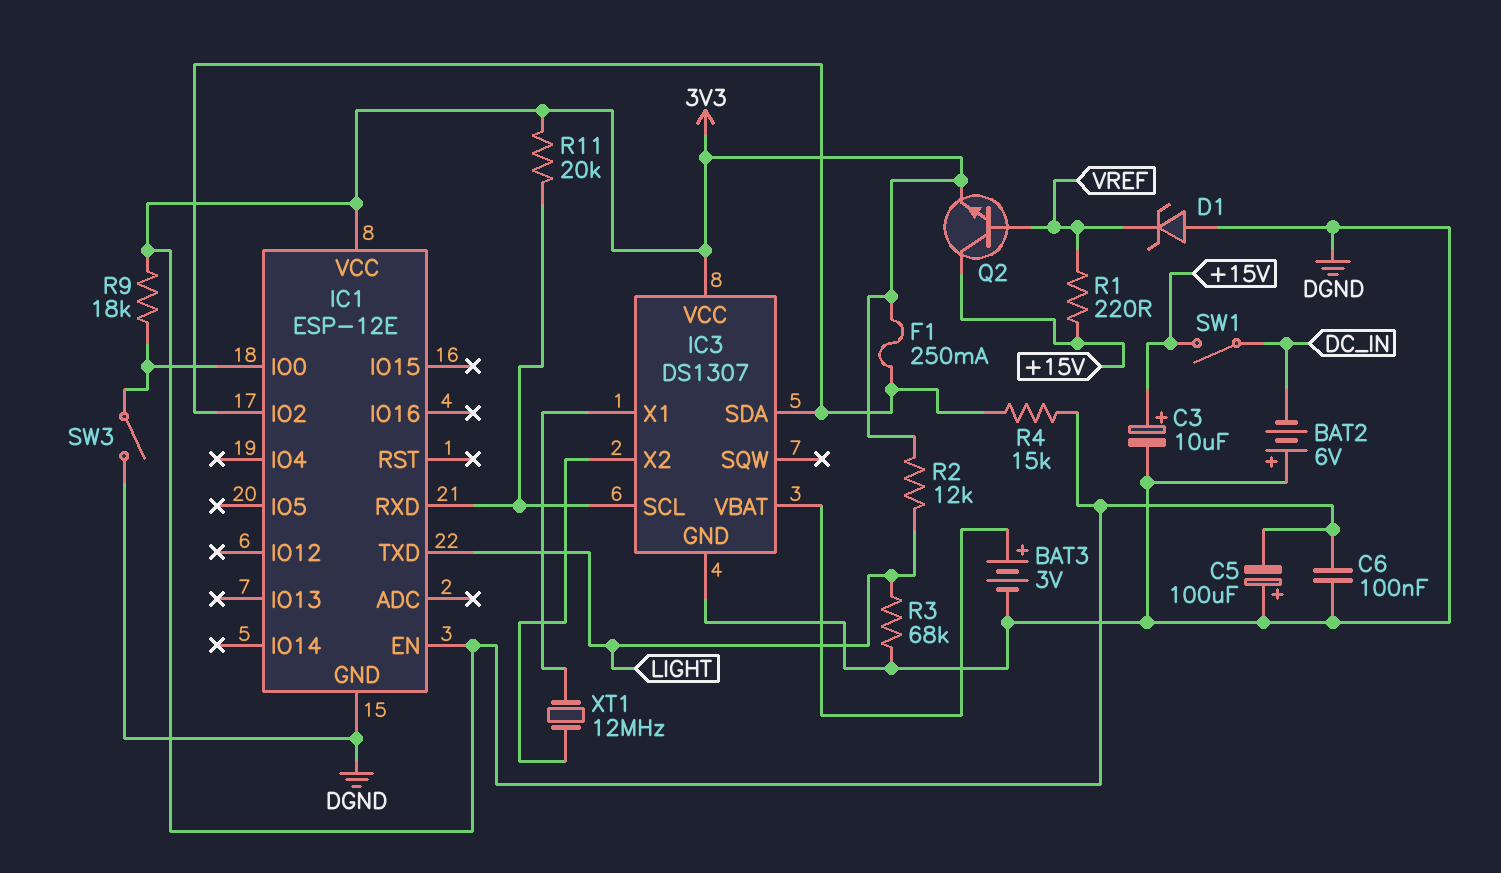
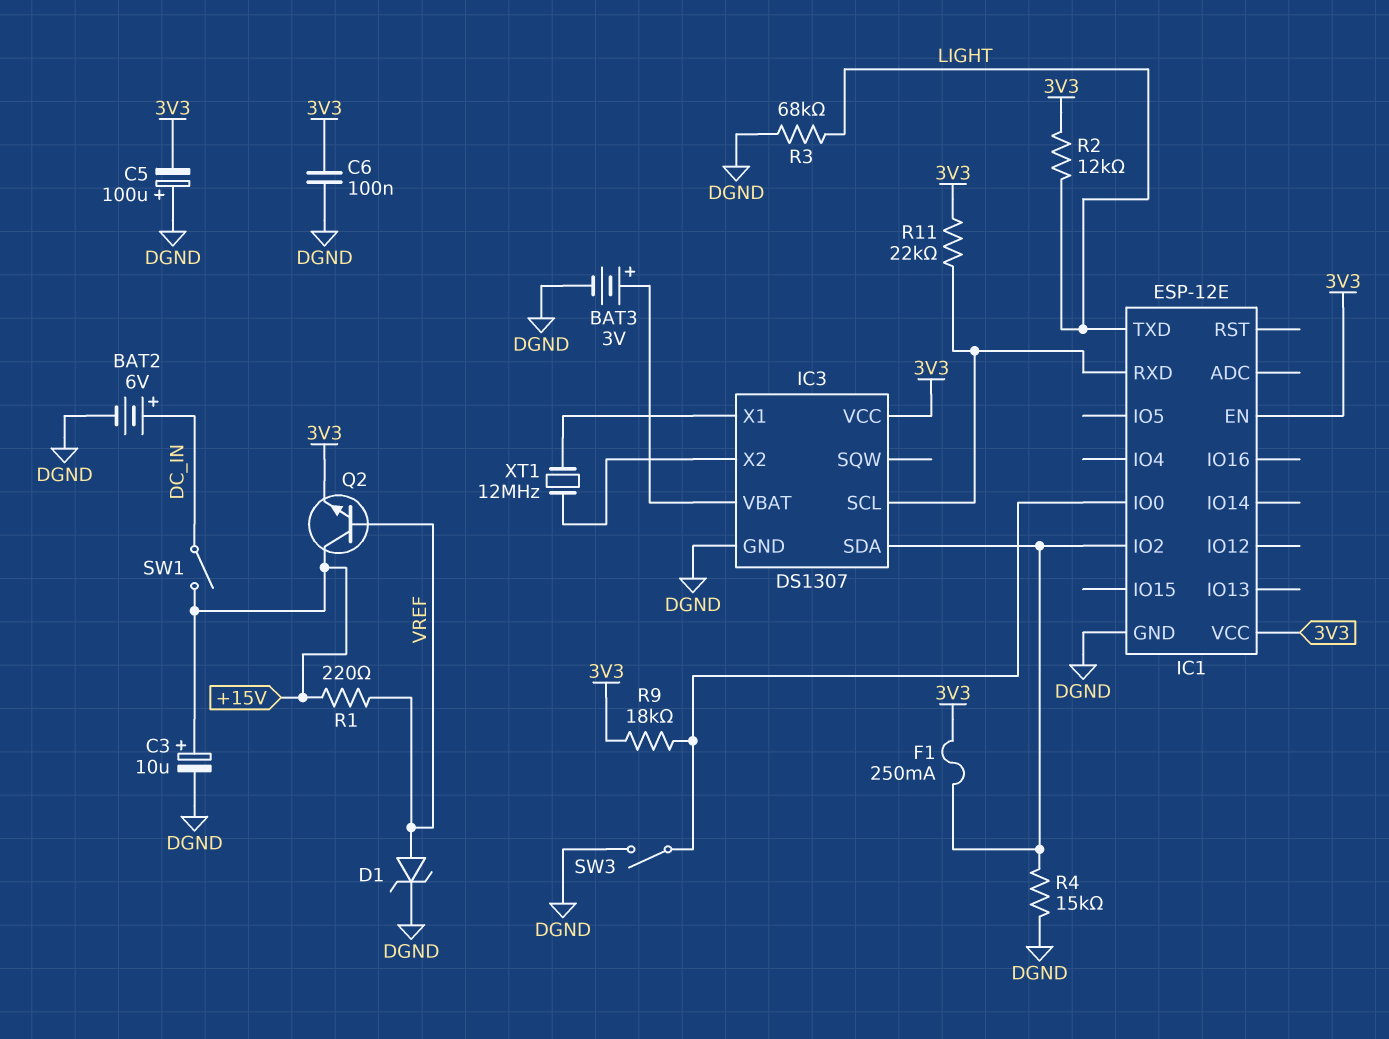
BAT2: 6V (plus DGND, minus DC_IN) -> 6V (plus DC_IN, minus DGND)
D1: zener (A DGND, K VREF) -> zener (A VREF, K DGND)
R4: 15k (3V3, IC1/IO2) -> 15k (DGND, IC1/IO2)
R11: 20k (3V3, IC1/RXD) -> 22k (3V3, IC1/RXD)

